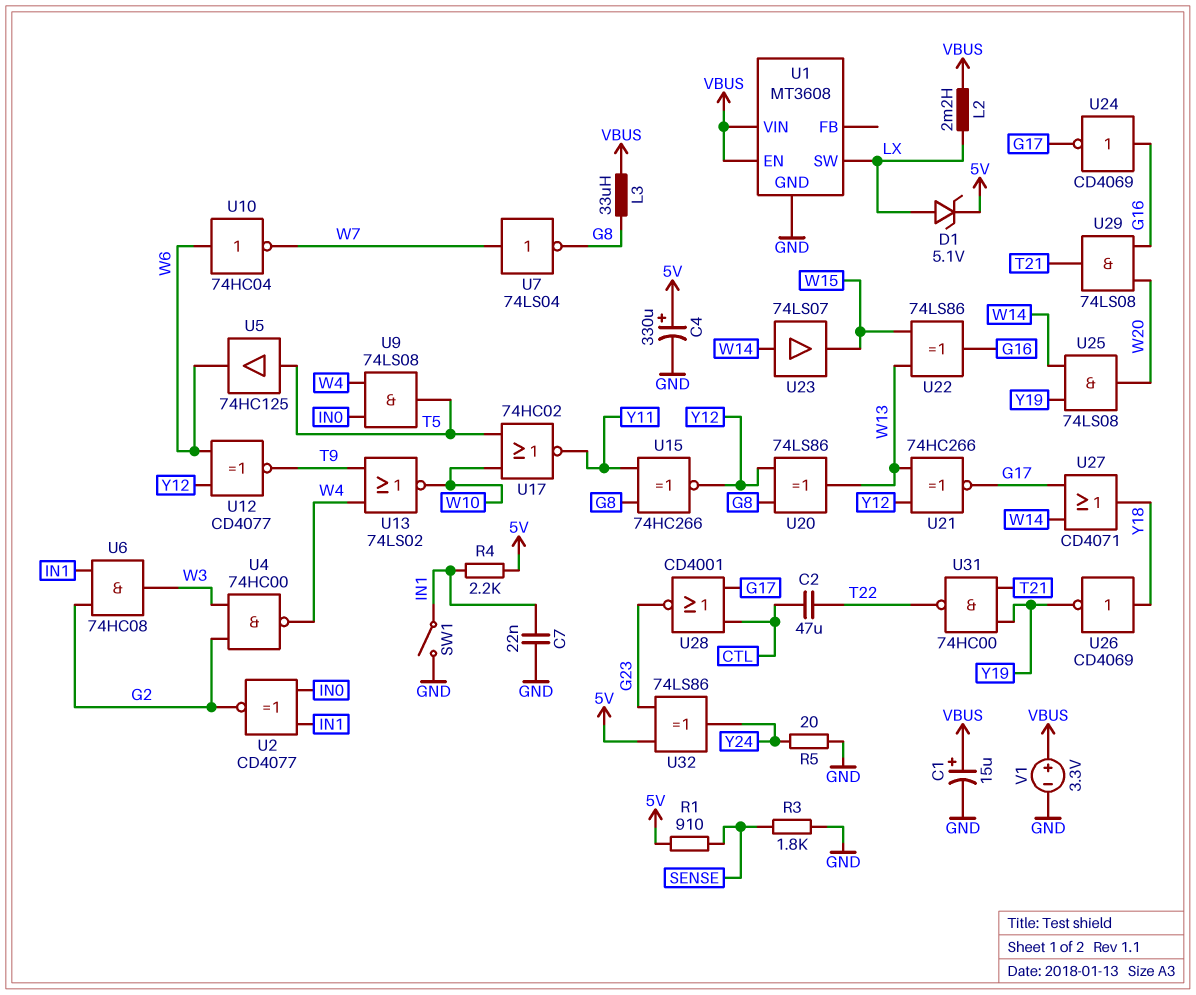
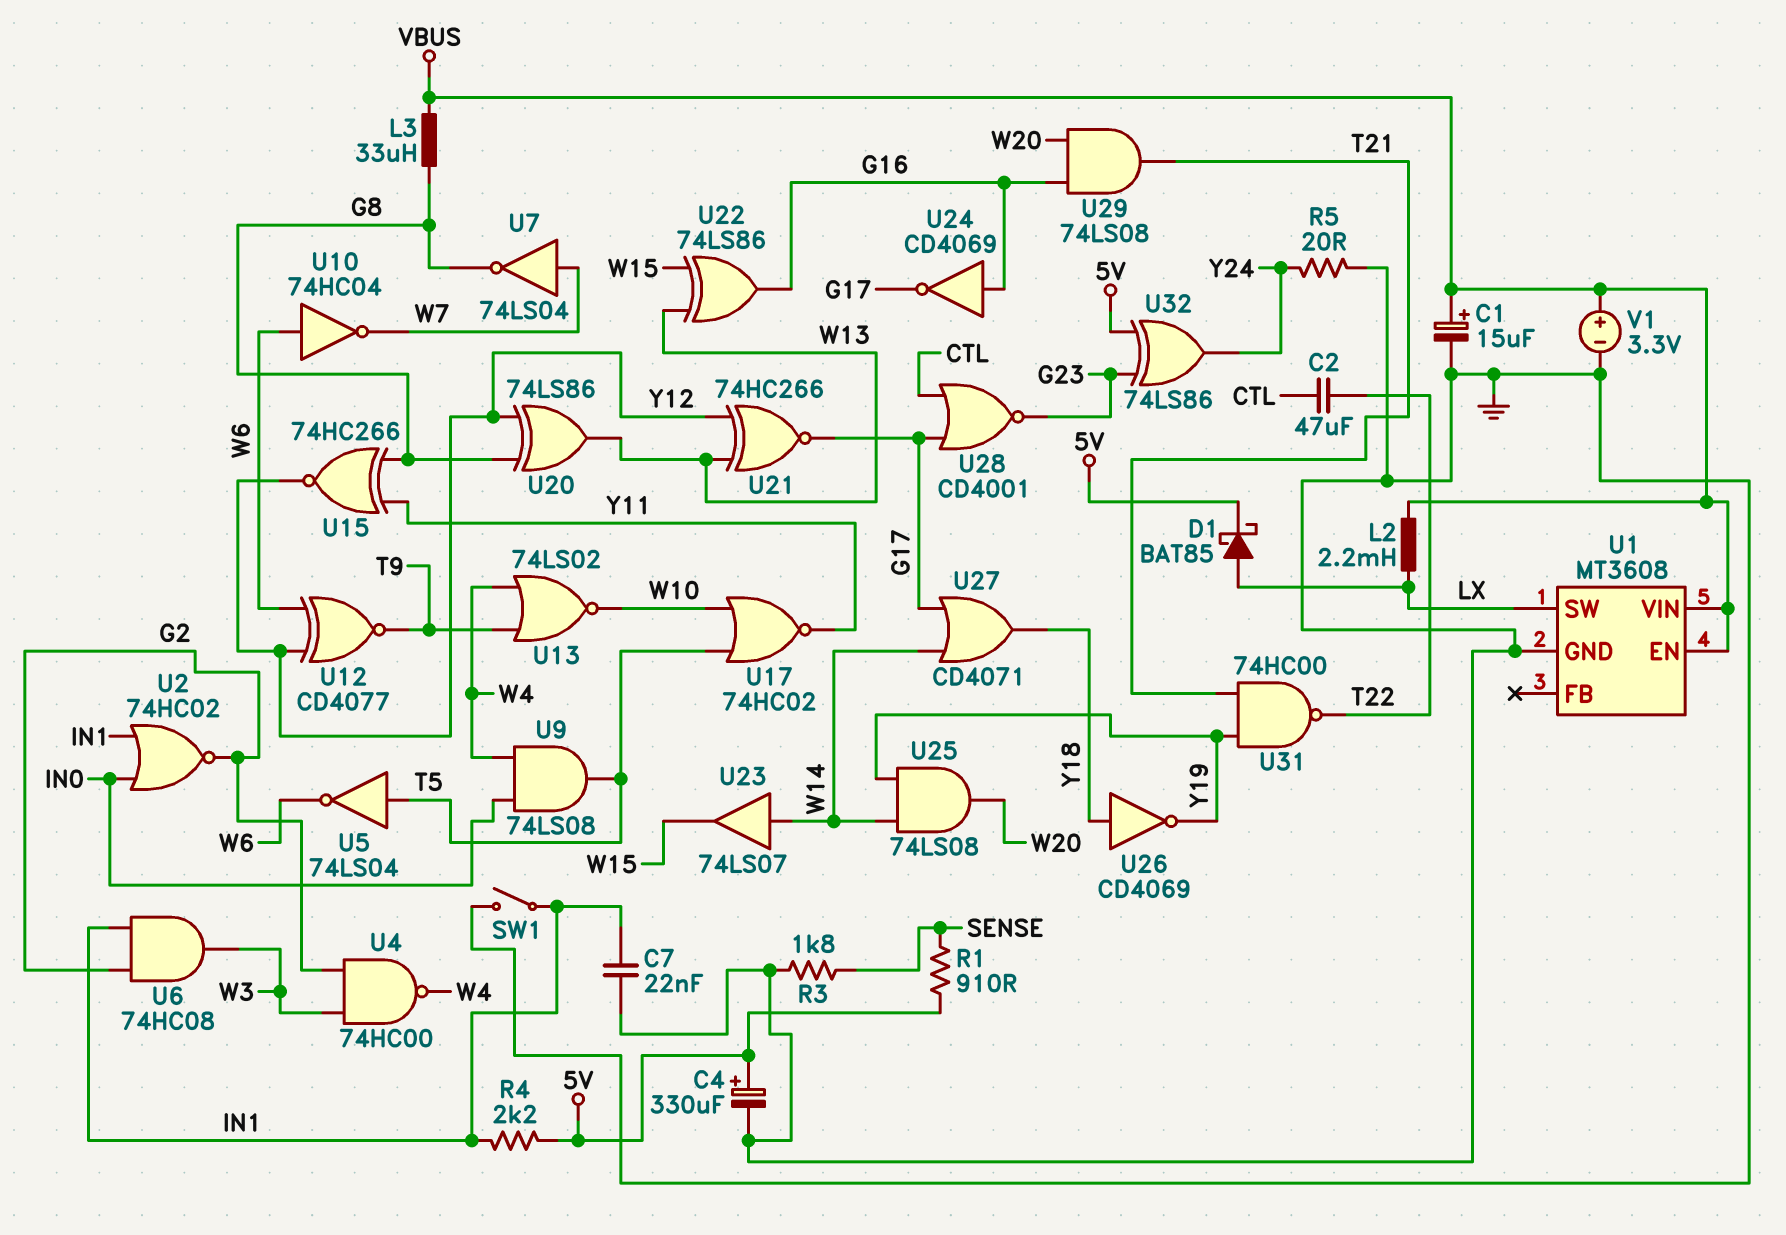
D1: zener 5.1V (A LX, K 5V) -> schottky BAT85 (A LX, K 5V)
U2: XNOR CD4077 (in IN0, in IN1, out G2) -> NOR 74HC02 (in IN0, in IN1, out G2)
U5: buffer 74HC125 (in T5, out W6) -> NOT 74LS04 (in T5, out W6)

